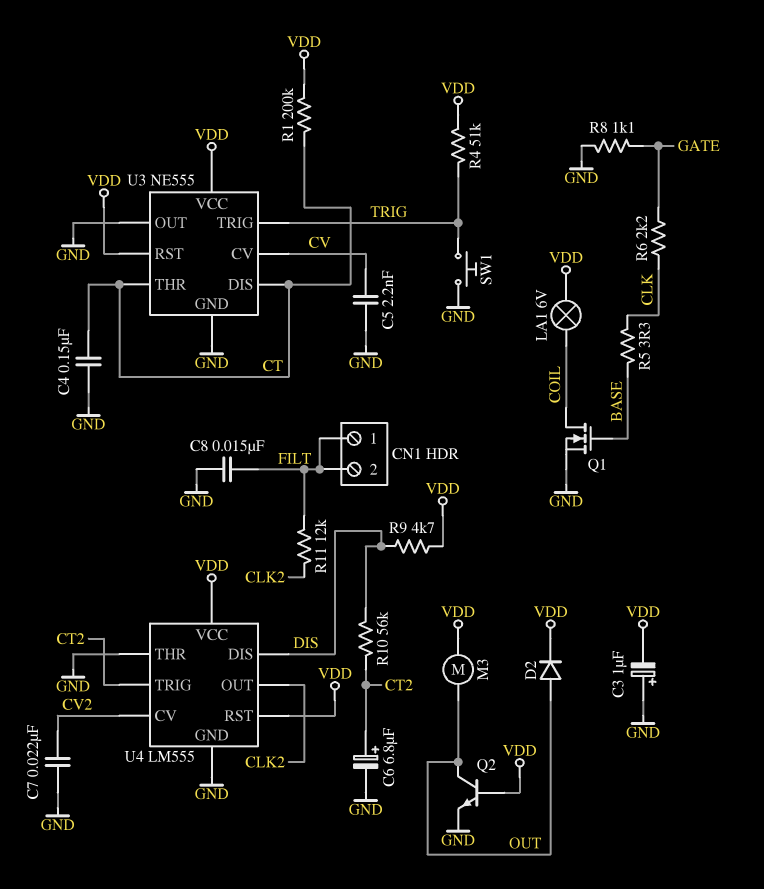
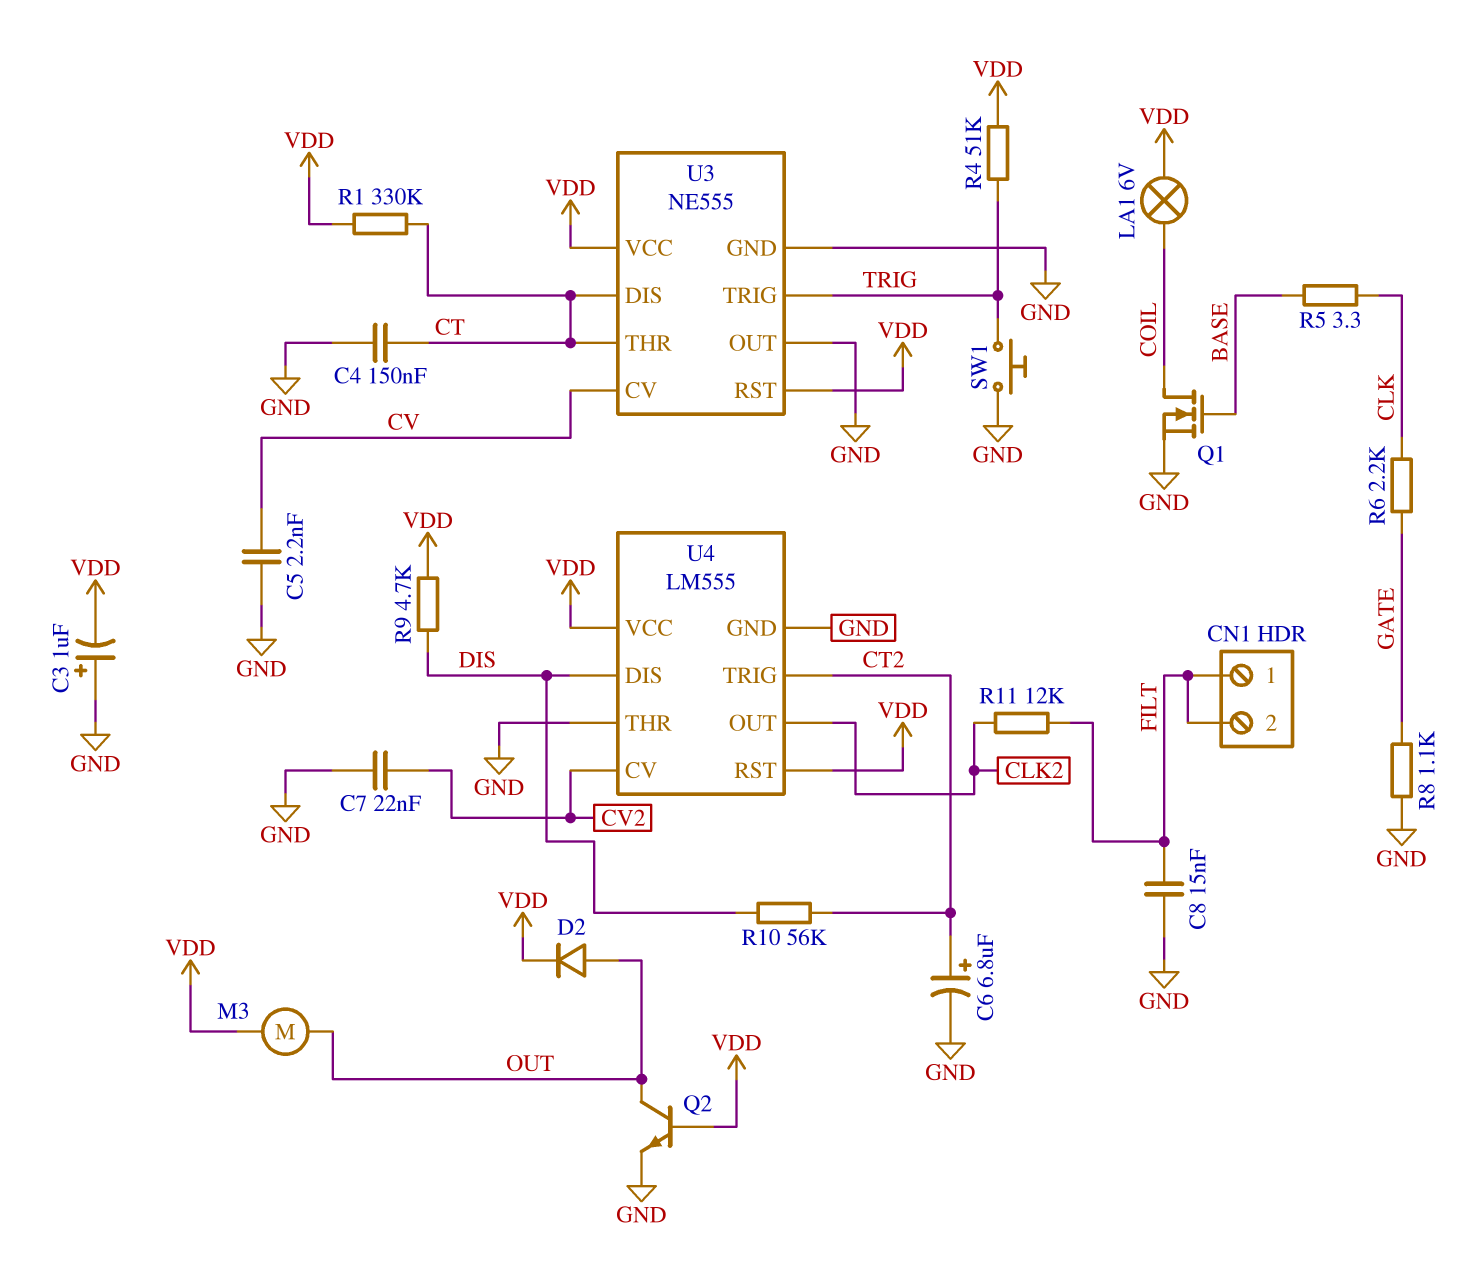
R1: 200k (CT, VDD) -> 330k (CT, VDD)

